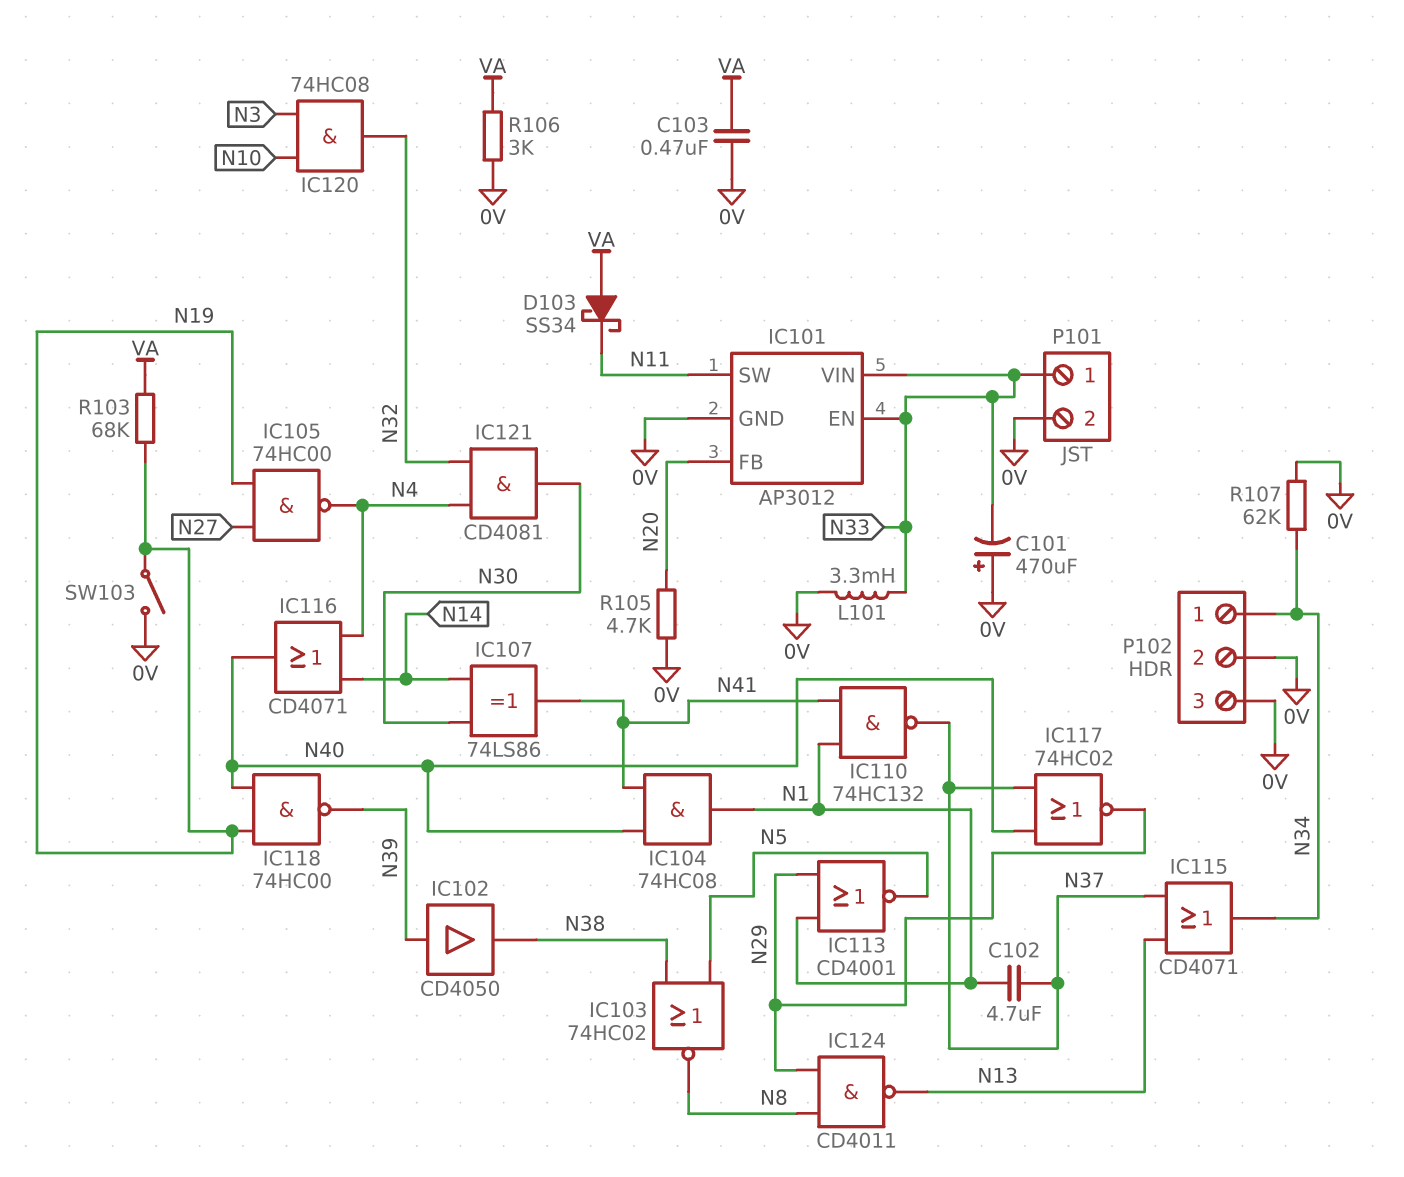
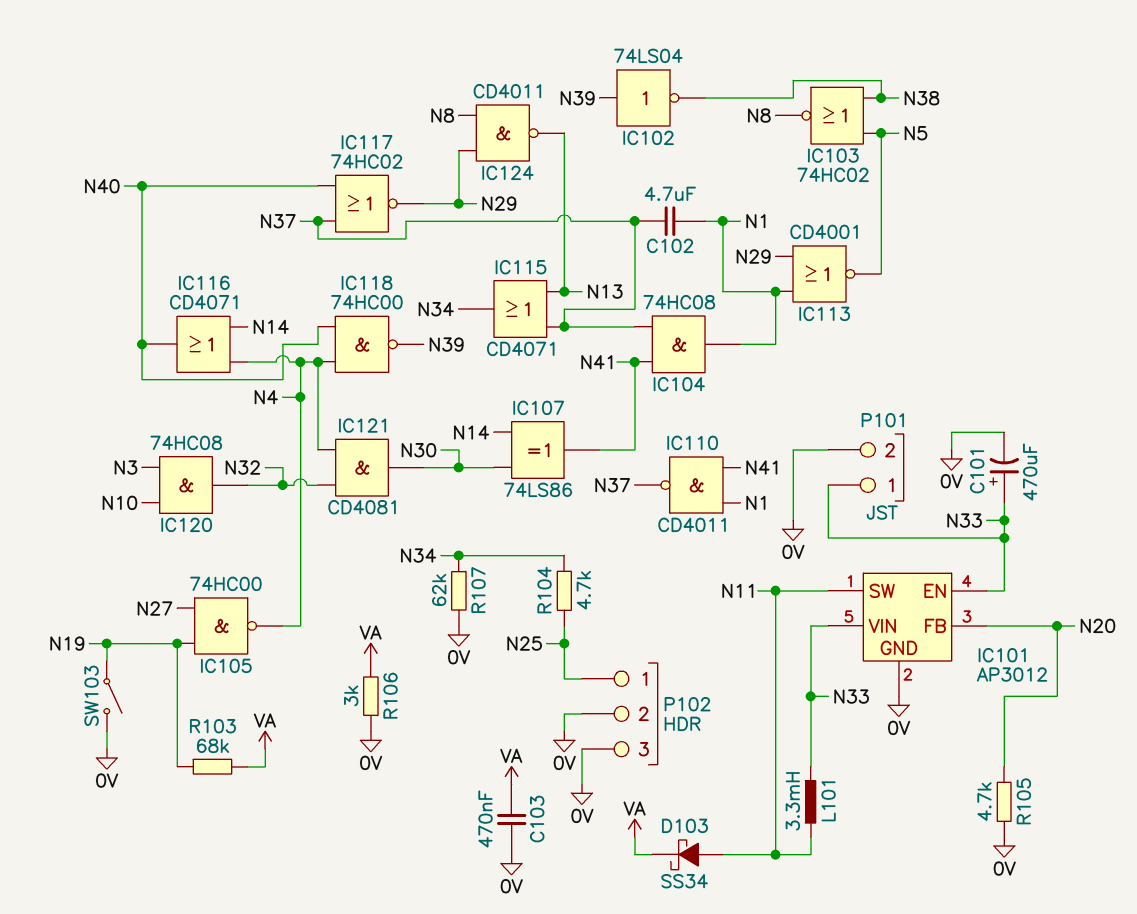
C101: 470uF (plus 0V, minus N33) -> 470uF (plus N33, minus 0V)
D103: schottky SS34 (A VA, K N11) -> schottky SS34 (A N11, K VA)
IC102: buffer CD4050 (in N39, out N38) -> NOT 74LS04 (in N39, out N38)
IC104: AND 74HC08 (in N40, in N41, out N1) -> AND 74HC08 (in N37, in N41, out N1)
IC110: NAND 74HC132 (in N1, in N41, out N37) -> NAND CD4011 (in N1, in N41, out N37)
IC118: NAND 74HC00 (in N19, in N40, out N39) -> NAND 74HC00 (in N4, in N40, out N39)
L101: 3.3mH (0V, N33) -> 3.3mH (N11, N33)
P102 pin 1: N34 -> N25
R104: none -> 4.7k (N25, N34)

